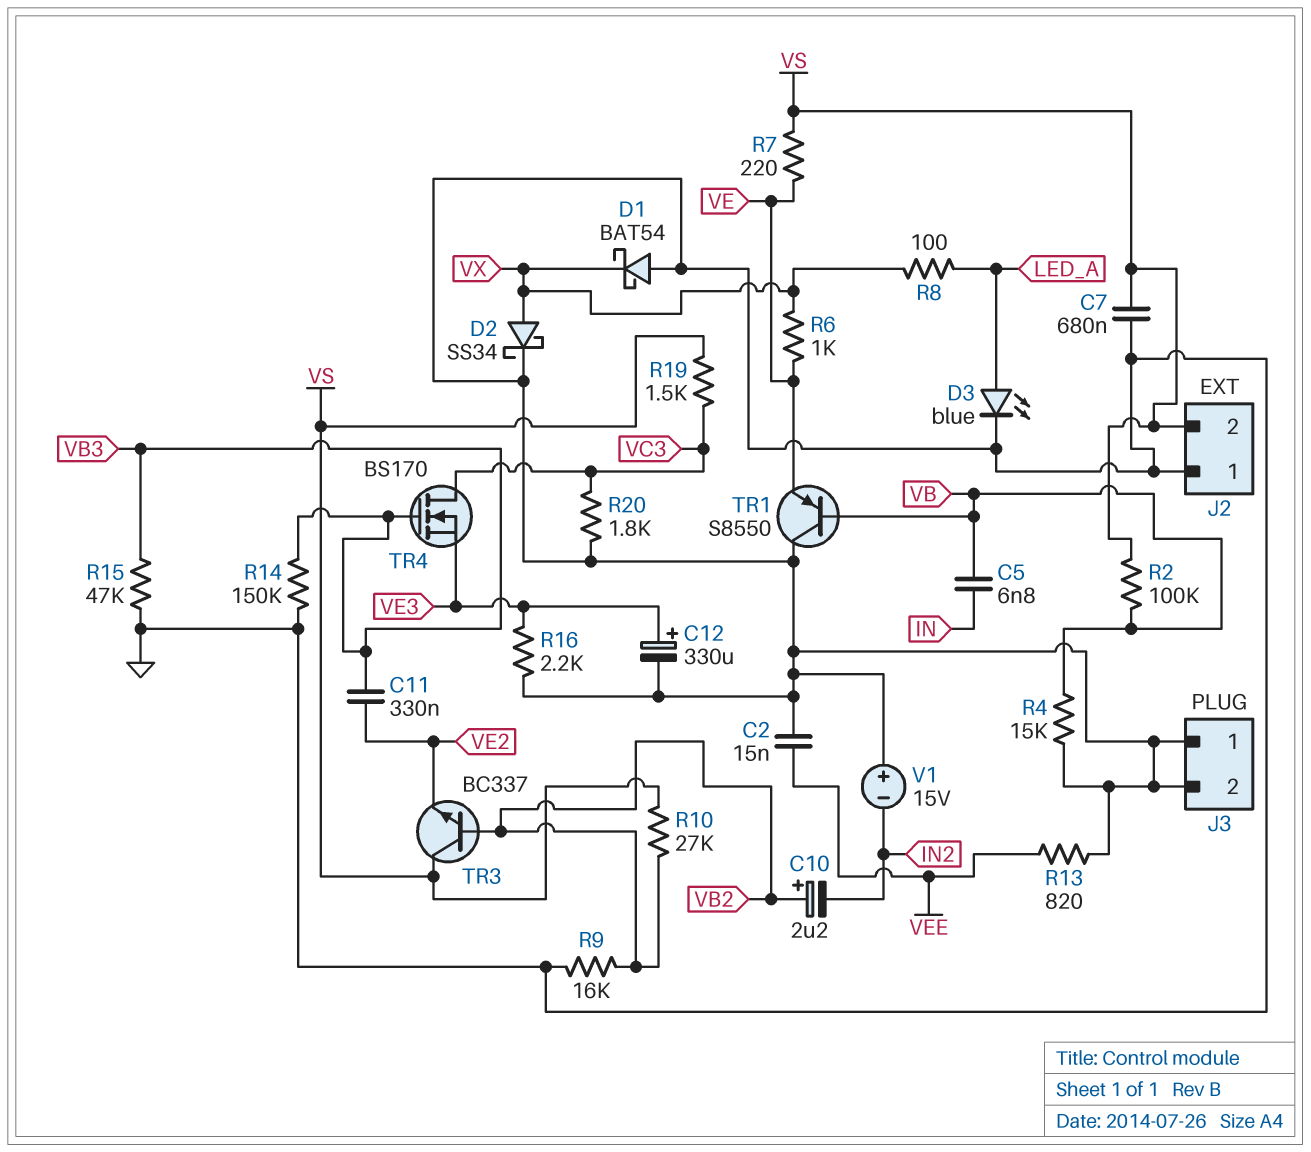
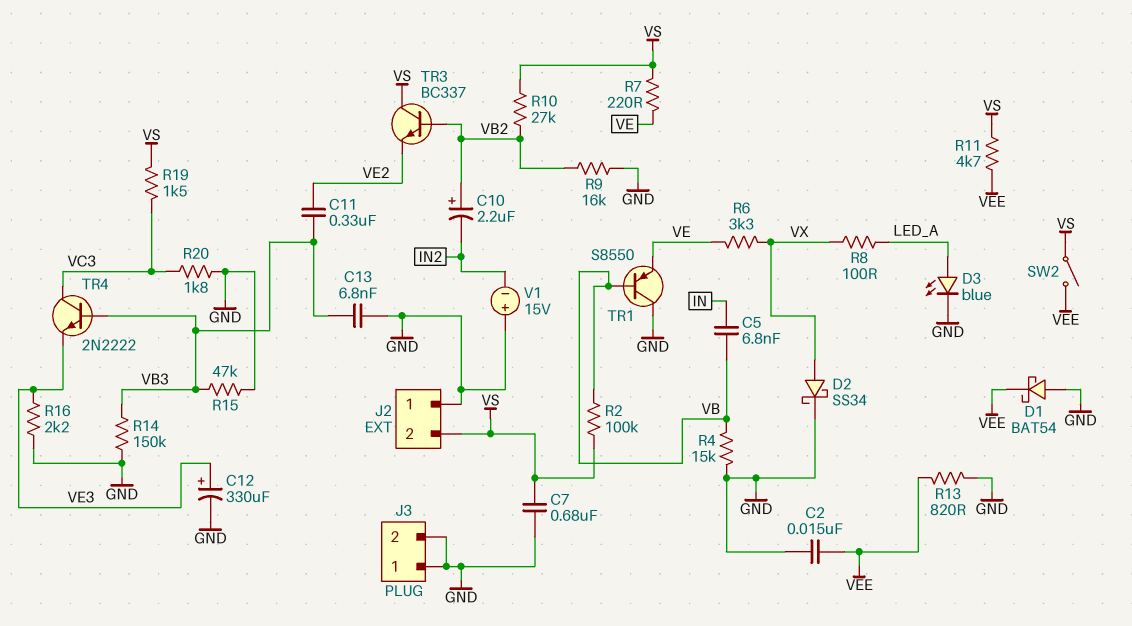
C13: none -> 6.8nF (GND, VB3)
D1: schottky BAT54 (A GND, K VX) -> schottky BAT54 (A GND, K VEE)
R6: 1k (VE, VX) -> 3.3k (VE, VX)
R11: none -> 4.7k (VEE, VS)
SW2: none -> switch (VEE, VS)
TR4: NMOS BS170 (G VB3, D VC3, S VE3) -> NPN 2N2222 (B VB3, C VC3, E VE3)

